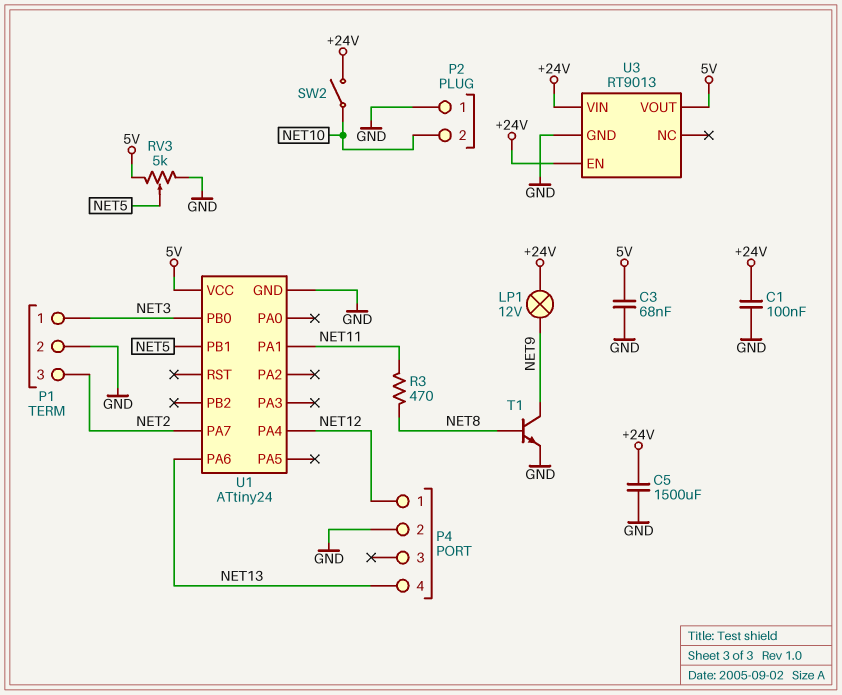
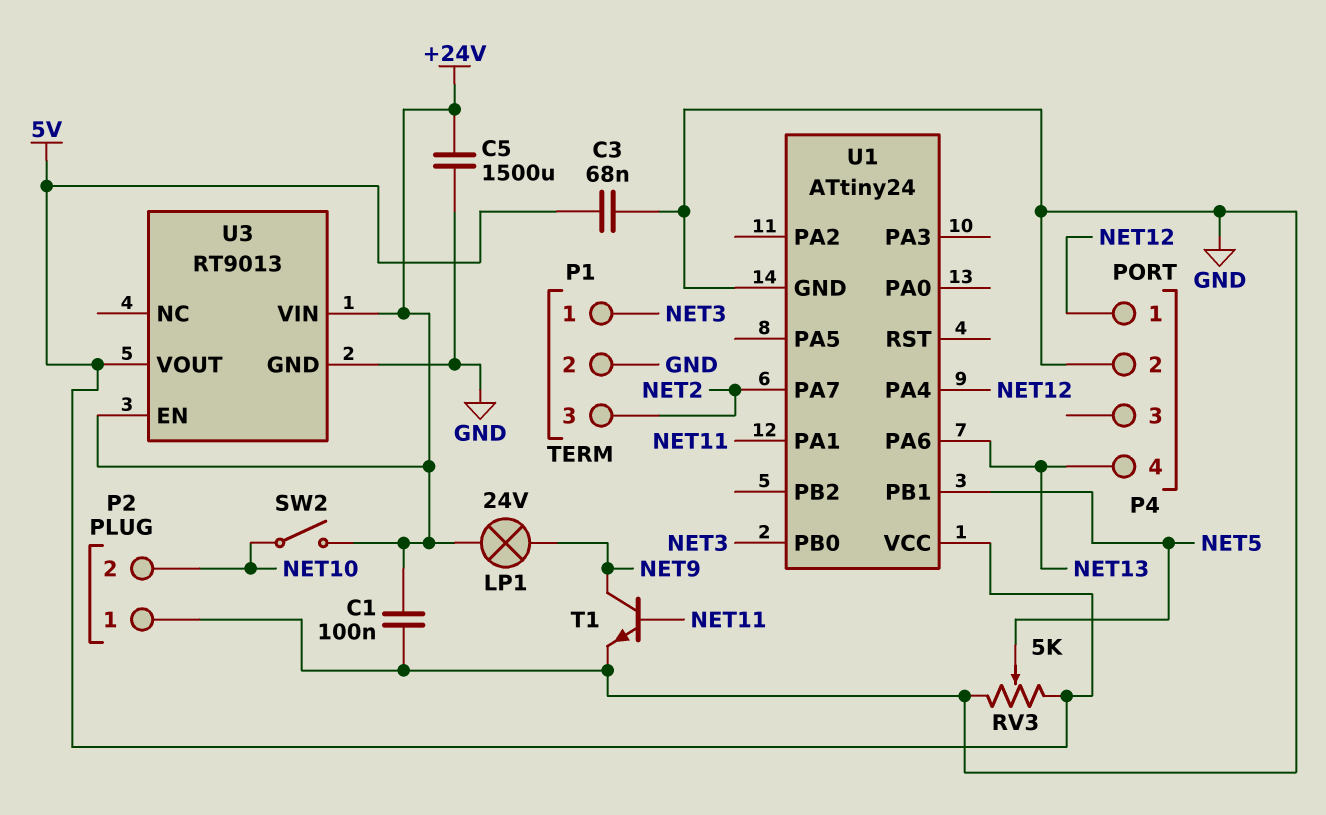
LP1: lamp 12V (+24V, NET9) -> lamp 24V (+24V, NET9)
R3: 470 (NET8, NET11) -> none
T1: NPN (B NET8, C NET9, E GND) -> NPN (B NET11, C NET9, E GND)

